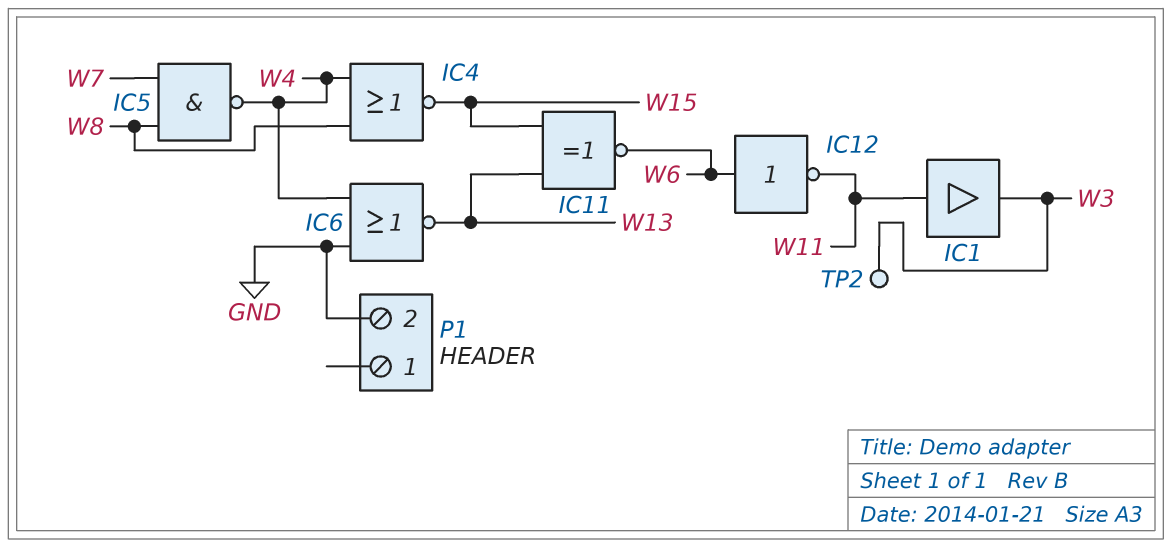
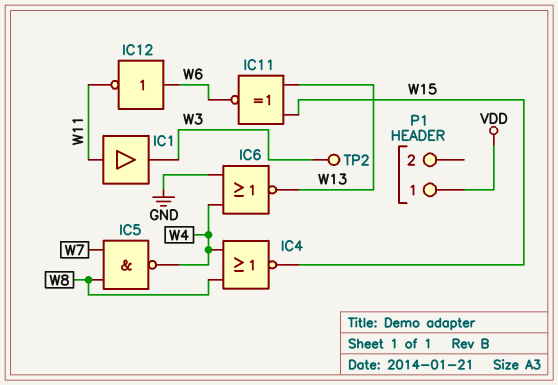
P1 pin 1: none -> VDD
P1 pin 2: GND -> none

